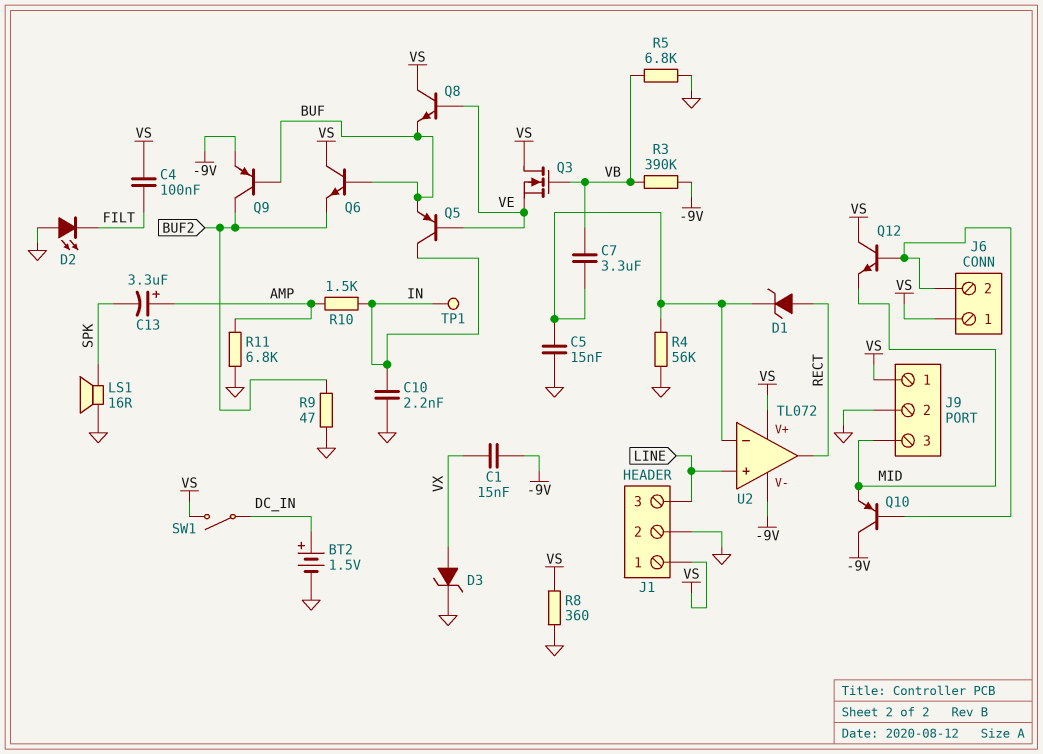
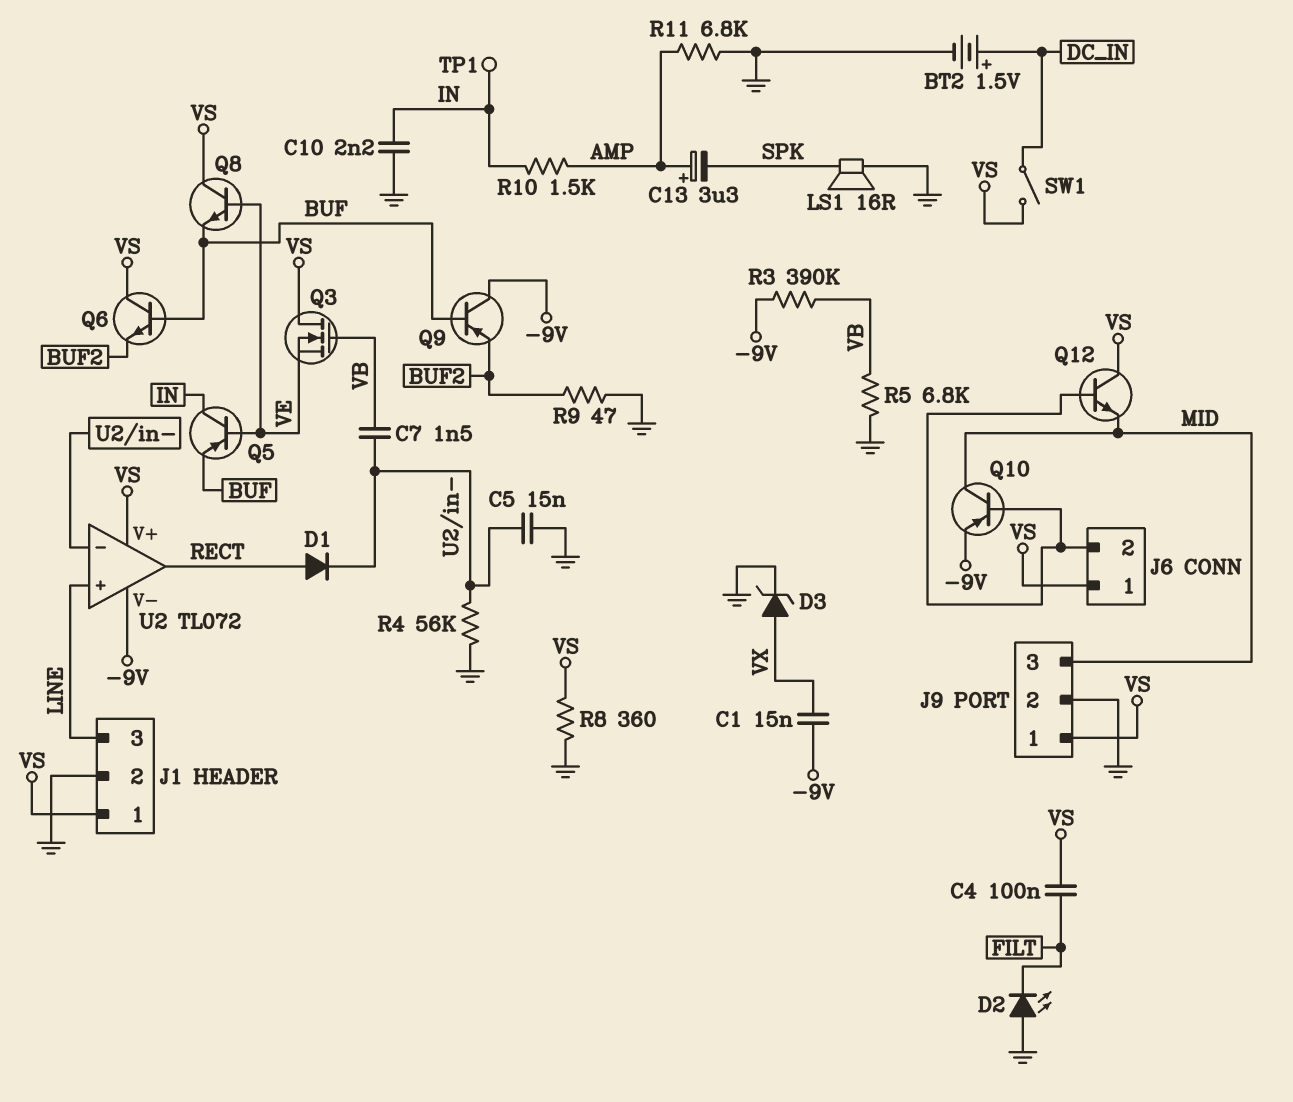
C7: 3.3uF (U2/in-, VB) -> 1.5nF (U2/in-, VB)
D1: zener (A RECT, K U2/in-) -> diode (A RECT, K U2/in-)
Q9: PNP (B BUF, C BUF2, E -9V) -> PNP (B BUF, C -9V, E BUF2)
Q10: PNP (B J6/2, C -9V, E MID) -> PNP (B J6/2, C MID, E -9V)

